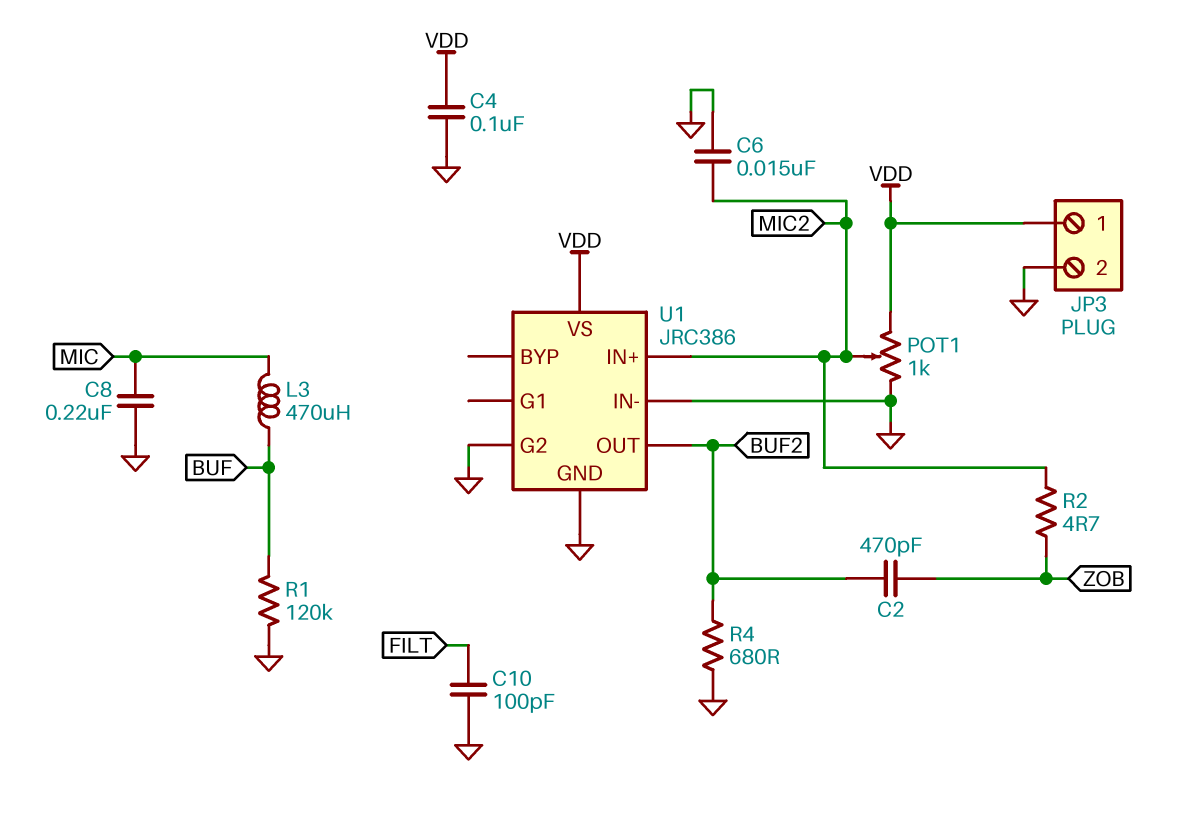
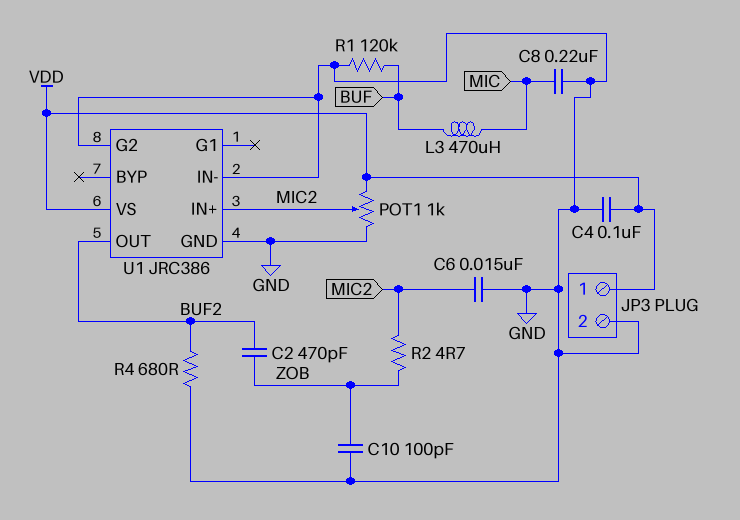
C10: 100pF (FILT, GND) -> 100pF (GND, ZOB)

